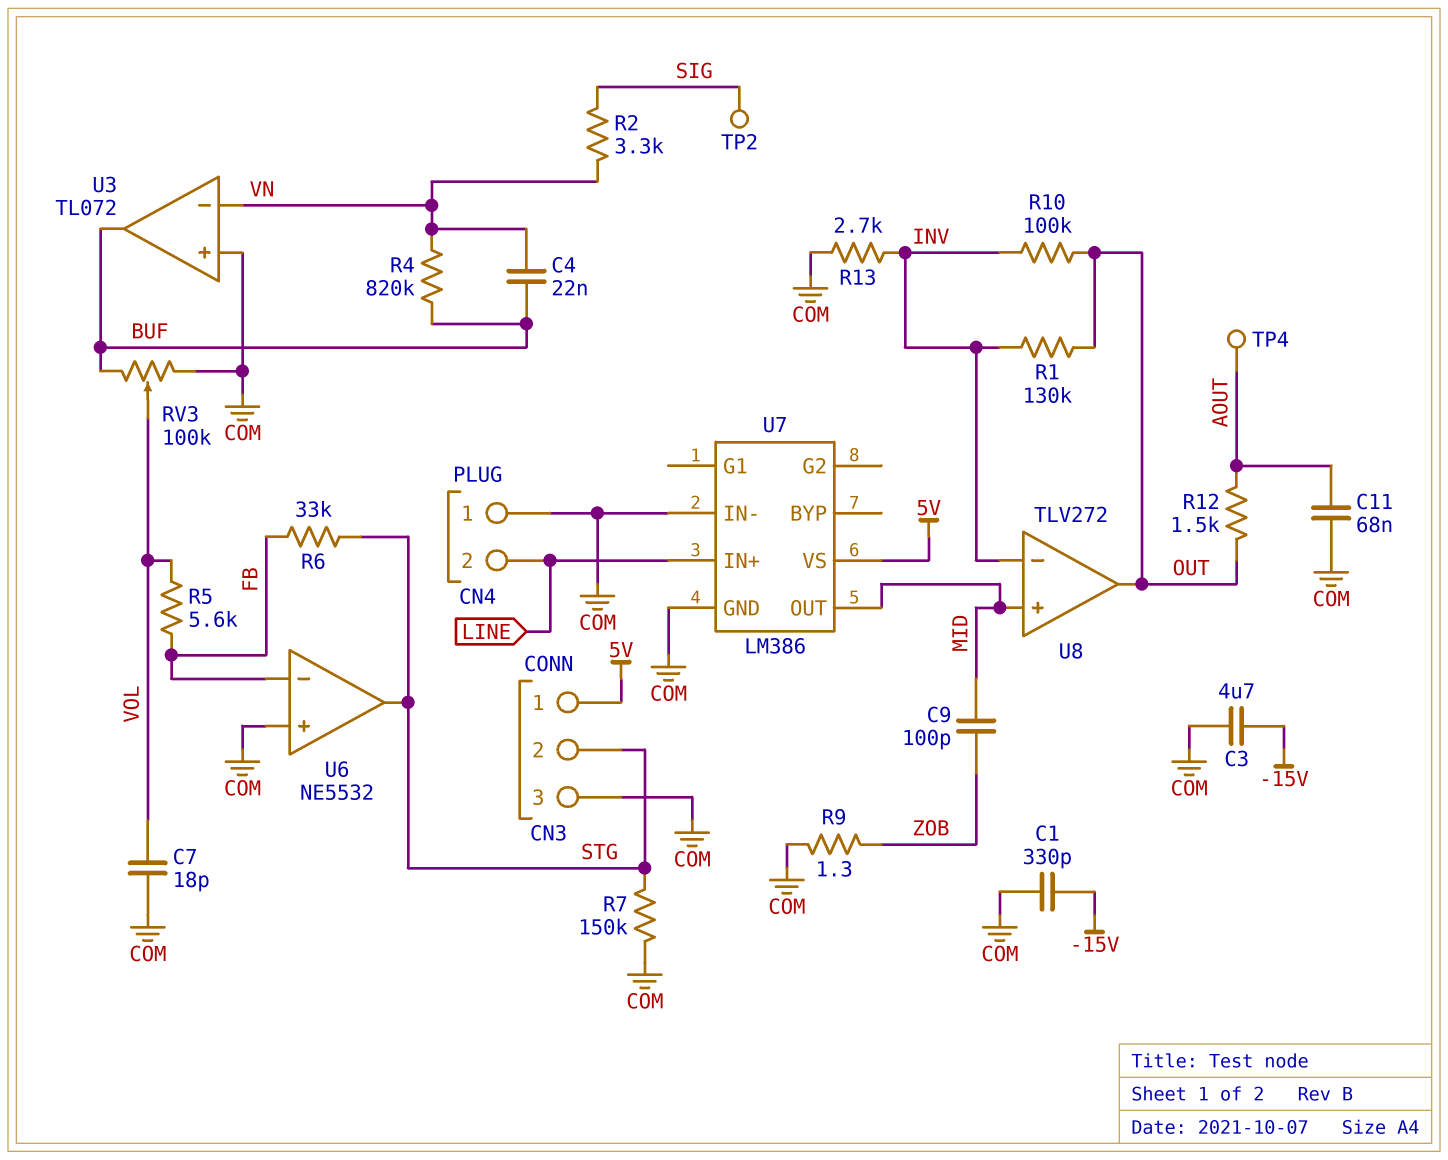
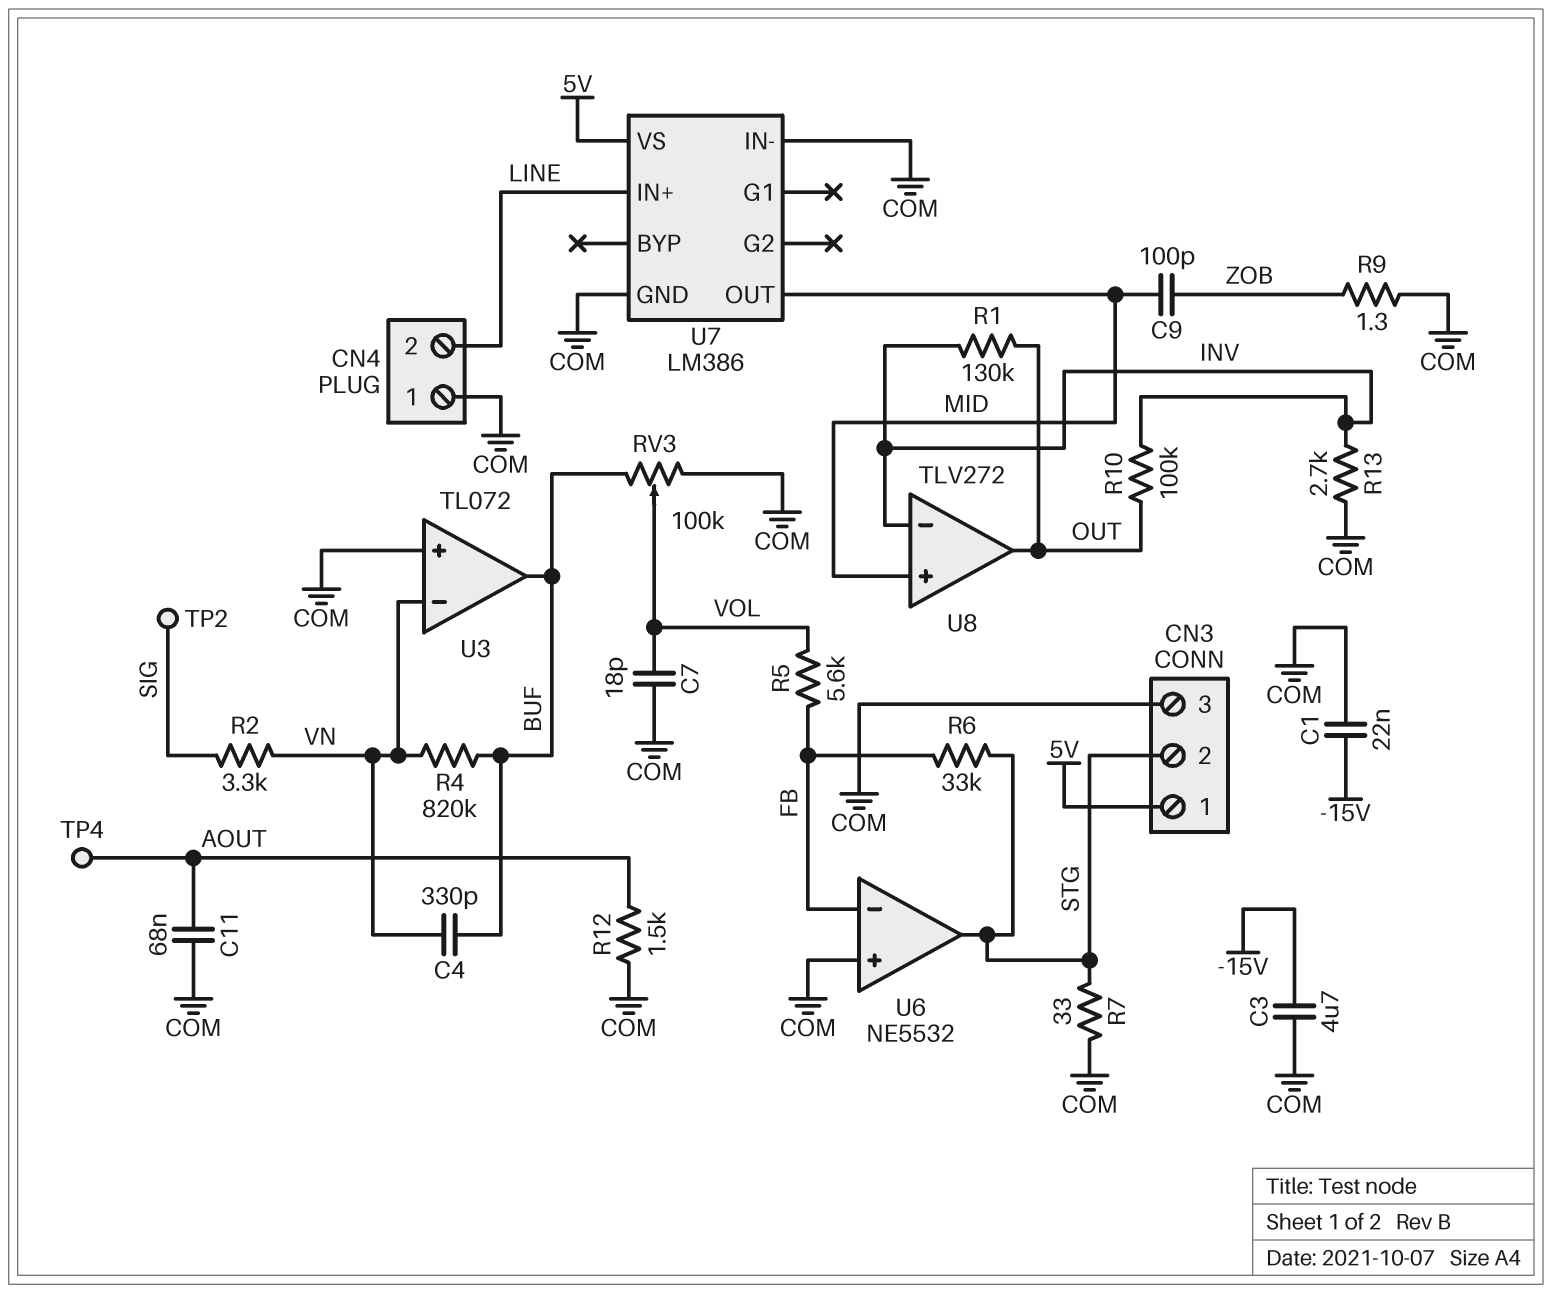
C1: 330pF (-15V, COM) -> 22nF (-15V, COM)
C4: 22nF (BUF, VN) -> 330pF (BUF, VN)
R7: 150k (COM, STG) -> 33 (COM, STG)
R12: 1.5k (AOUT, OUT) -> 1.5k (AOUT, COM)

